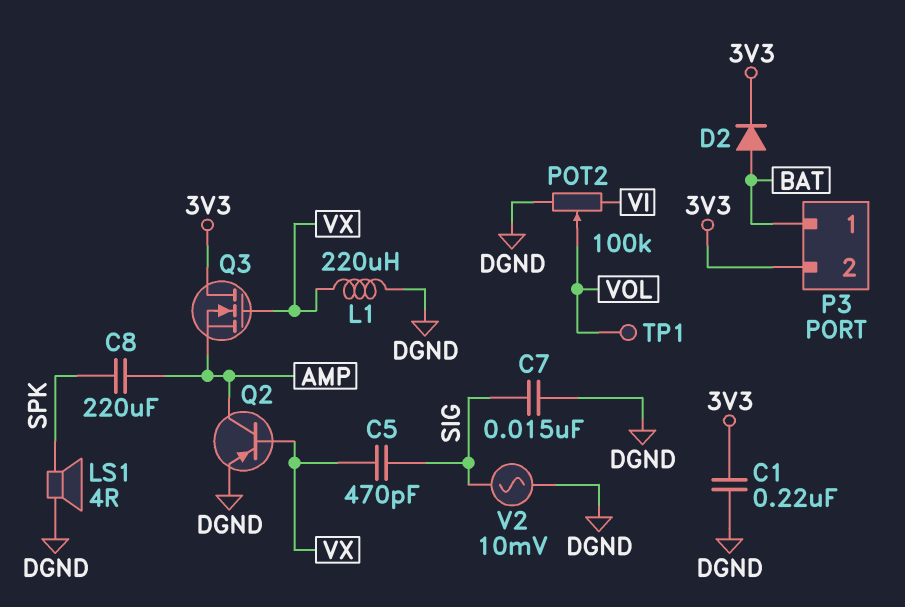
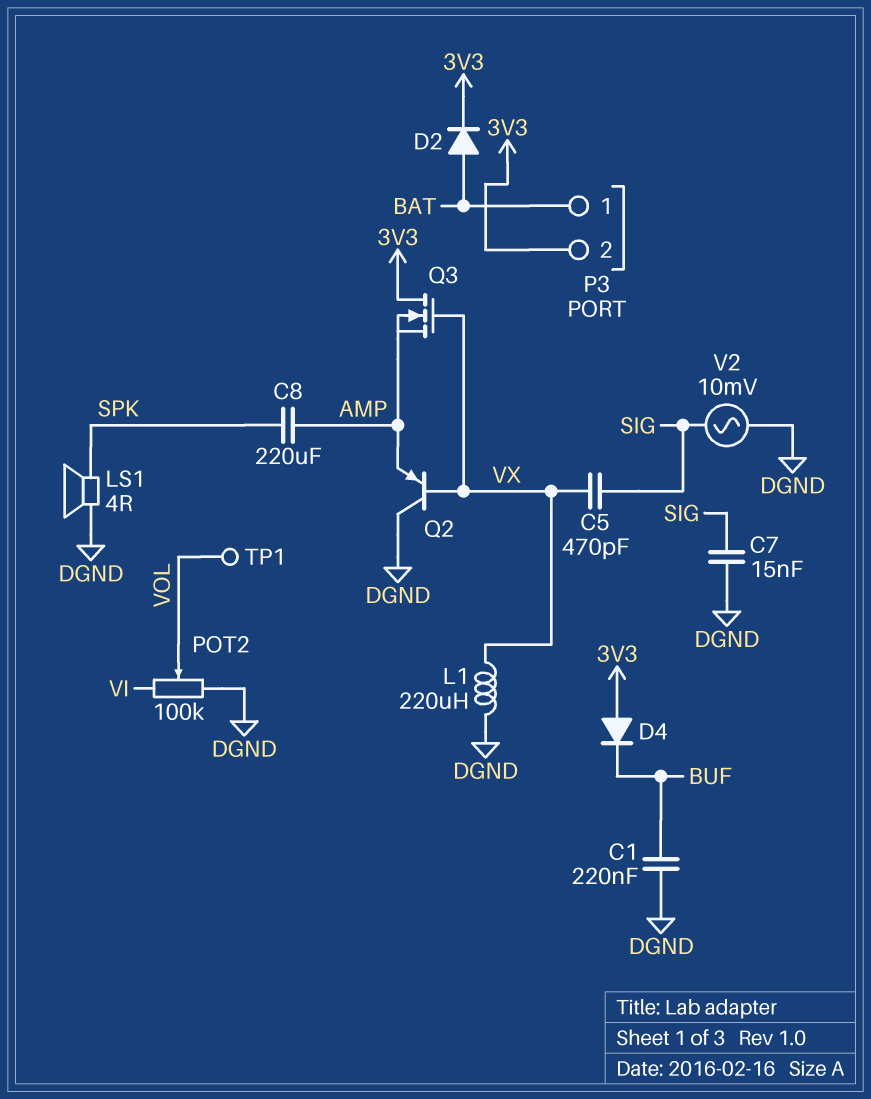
C1: 220nF (3V3, DGND) -> 220nF (BUF, DGND)
D4: none -> diode (A 3V3, K BUF)
Q2: PNP (B VX, C AMP, E DGND) -> PNP (B VX, C DGND, E AMP)

